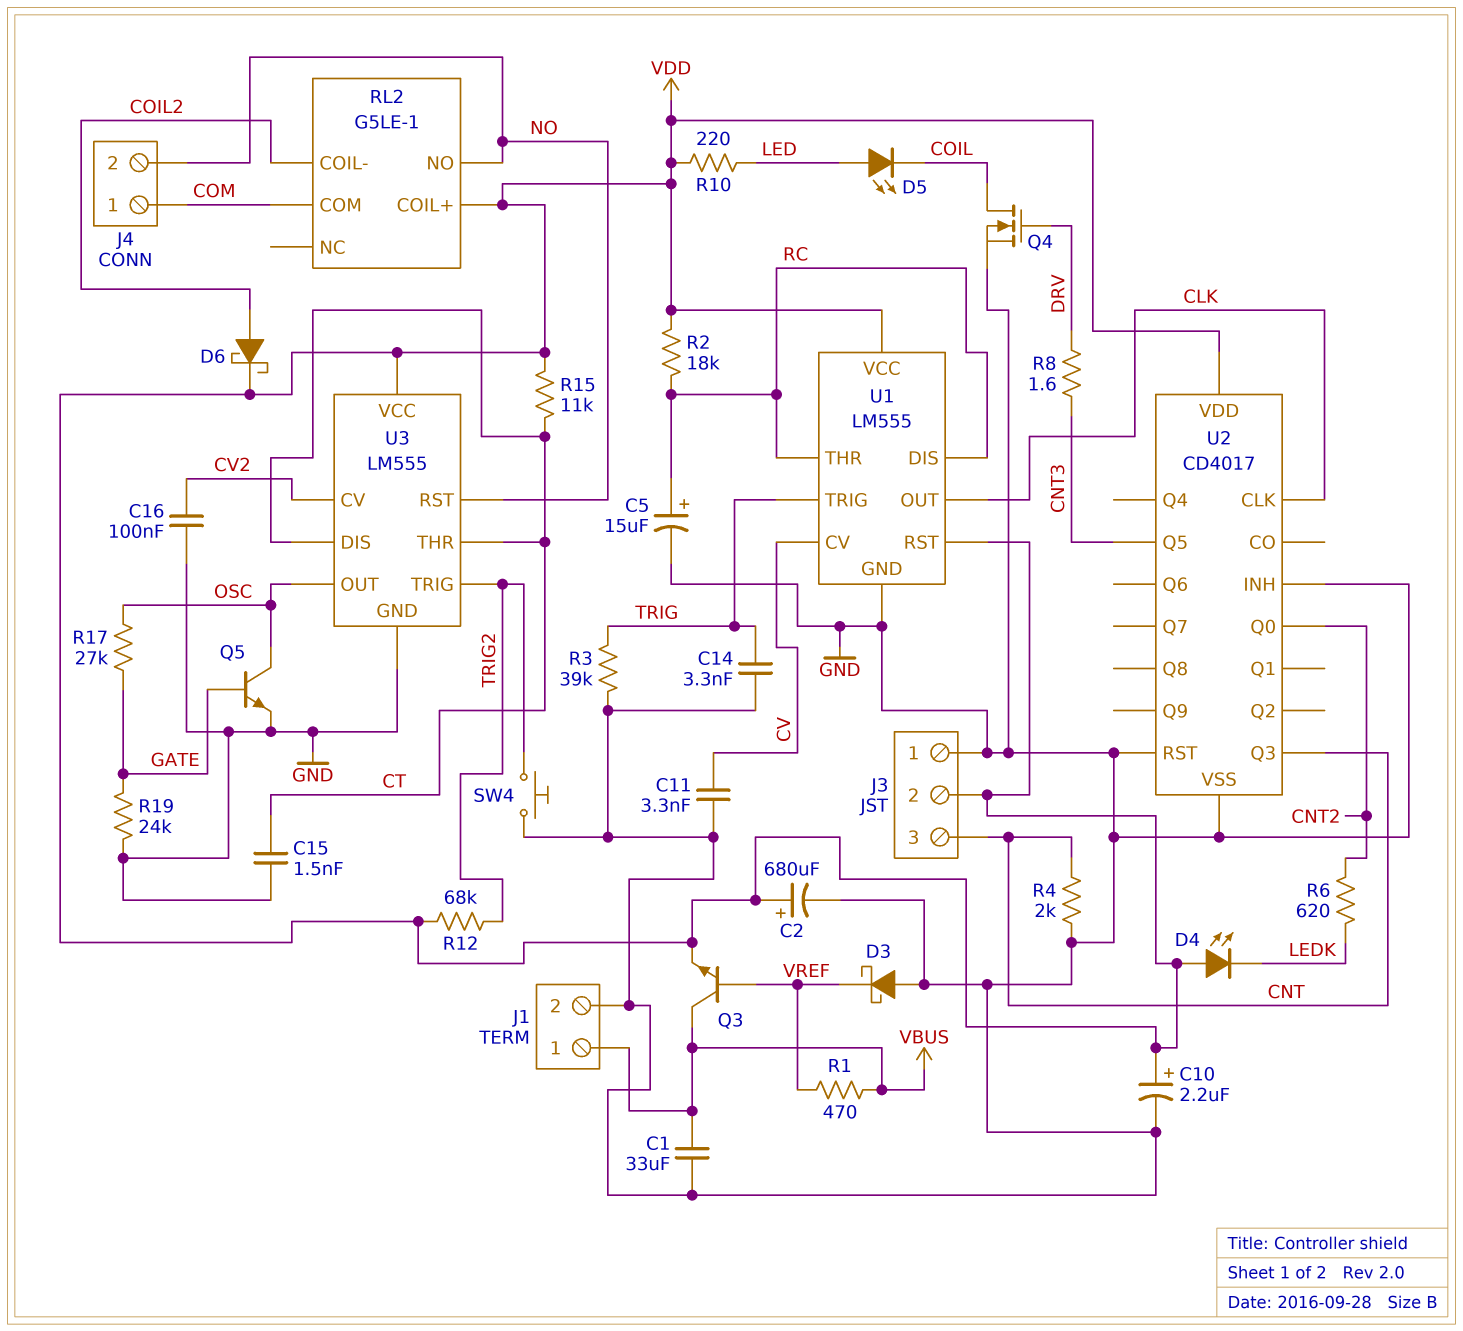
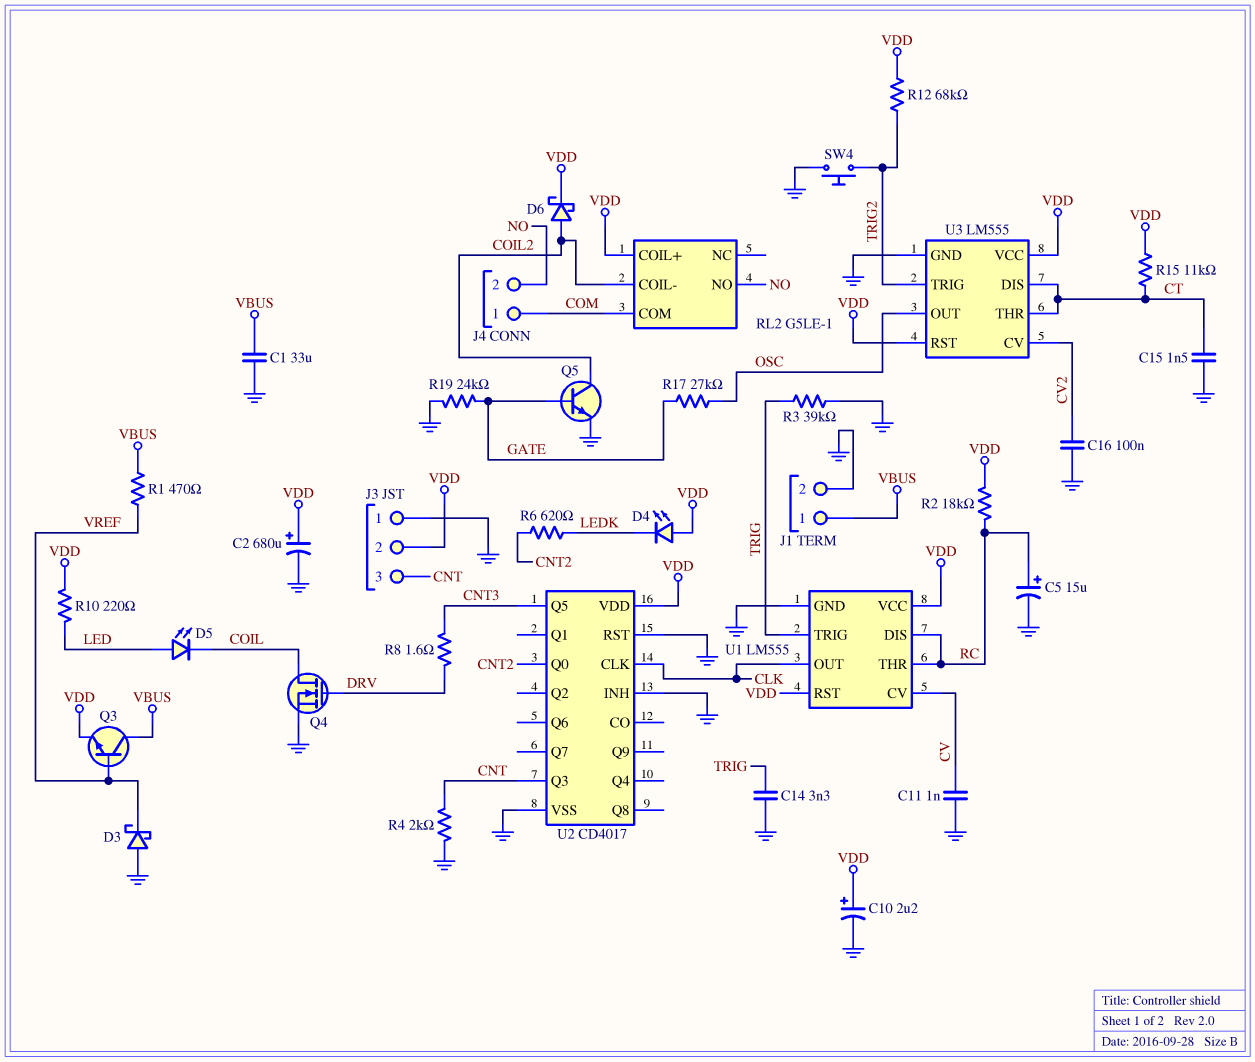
C11: 3.3nF (CV, GND) -> 1nF (CV, GND)
Q5: NPN (B GATE, C OSC, E GND) -> NPN (B GATE, C COIL2, E GND)
U3 pin RST: NO -> VDD

